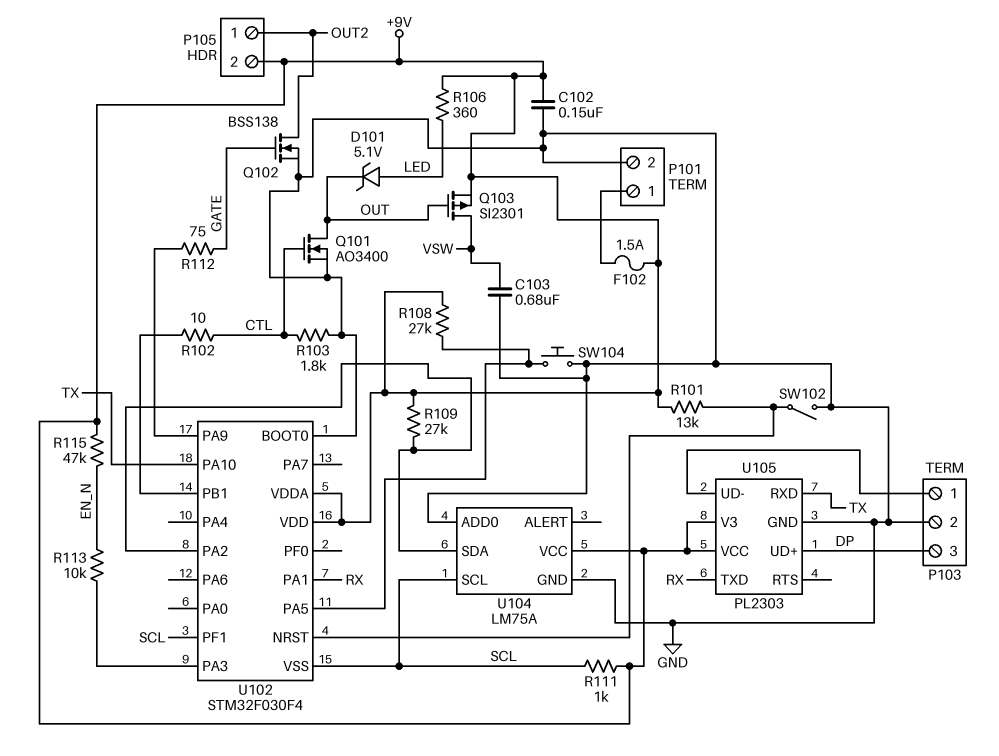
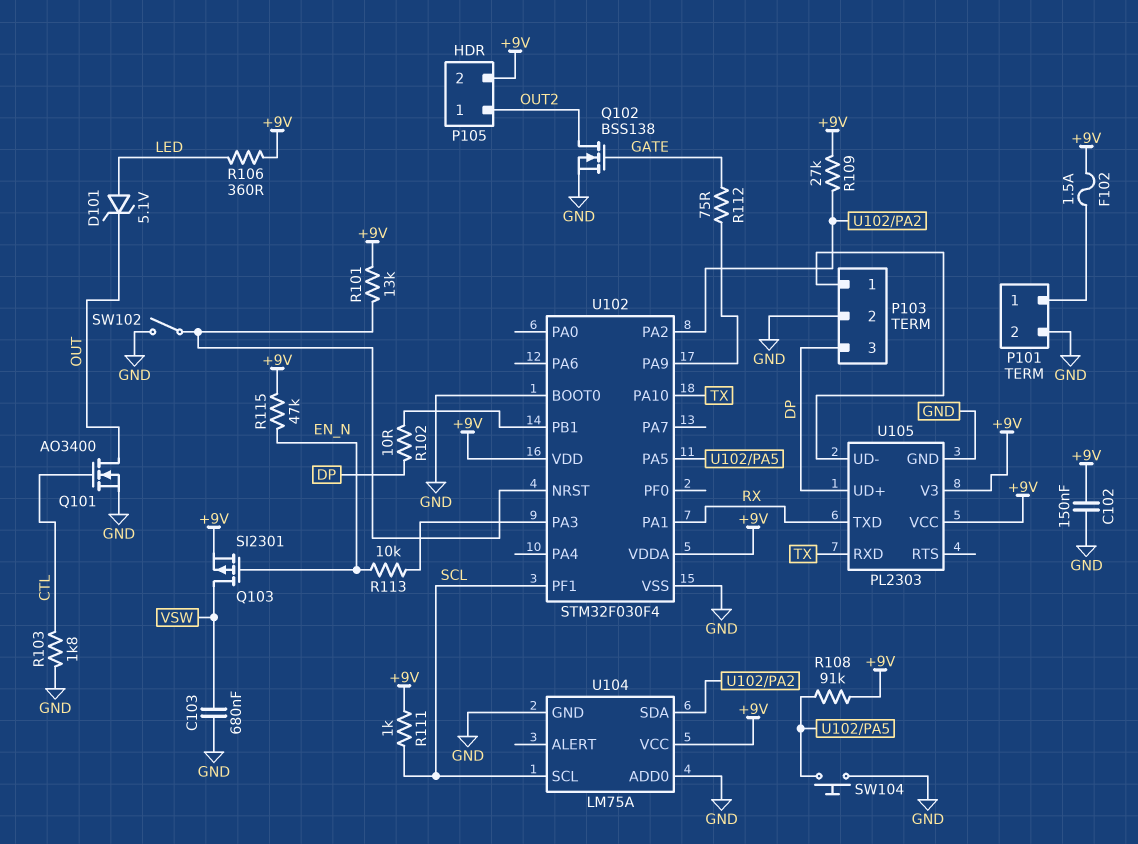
Q103: PMOS SI2301 (G OUT, D VSW, S +9V) -> PMOS SI2301 (G EN_N, D VSW, S +9V)
R102: 10 (CTL, U102/PB1) -> 10 (DP, U102/PB1)
R108: 27k (+9V, U102/PA5) -> 91k (+9V, U102/PA5)
U102 pin VSS: SCL -> GND

